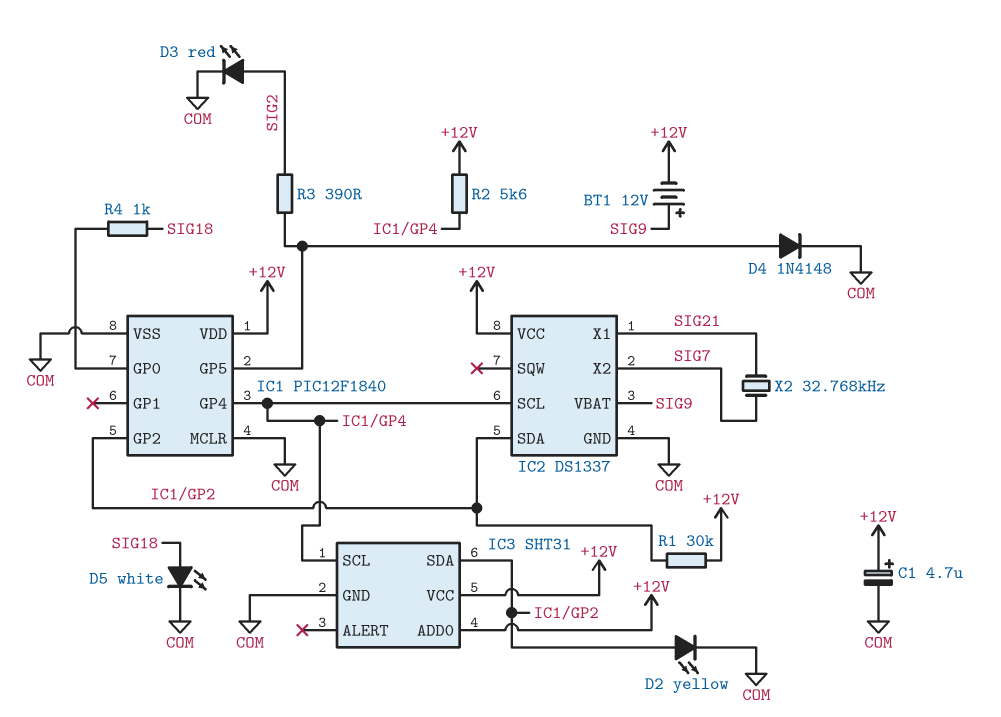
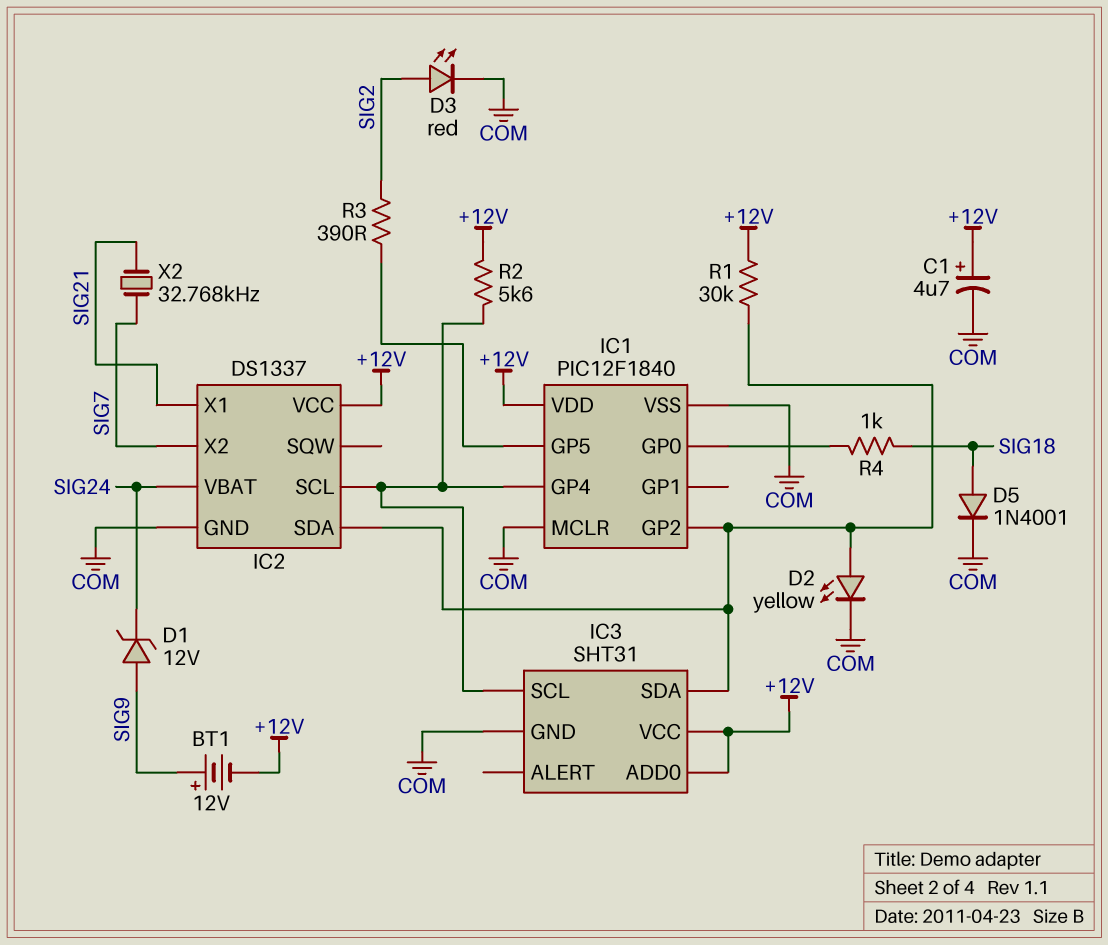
D1: none -> zener 12V (A SIG9, K SIG24)
D4: diode 1N4148 (A IC1/GP5, K COM) -> none
D5: LED white (A SIG18, K COM) -> diode 1N4001 (A SIG18, K COM)
IC2 pin VBAT: SIG9 -> SIG24

